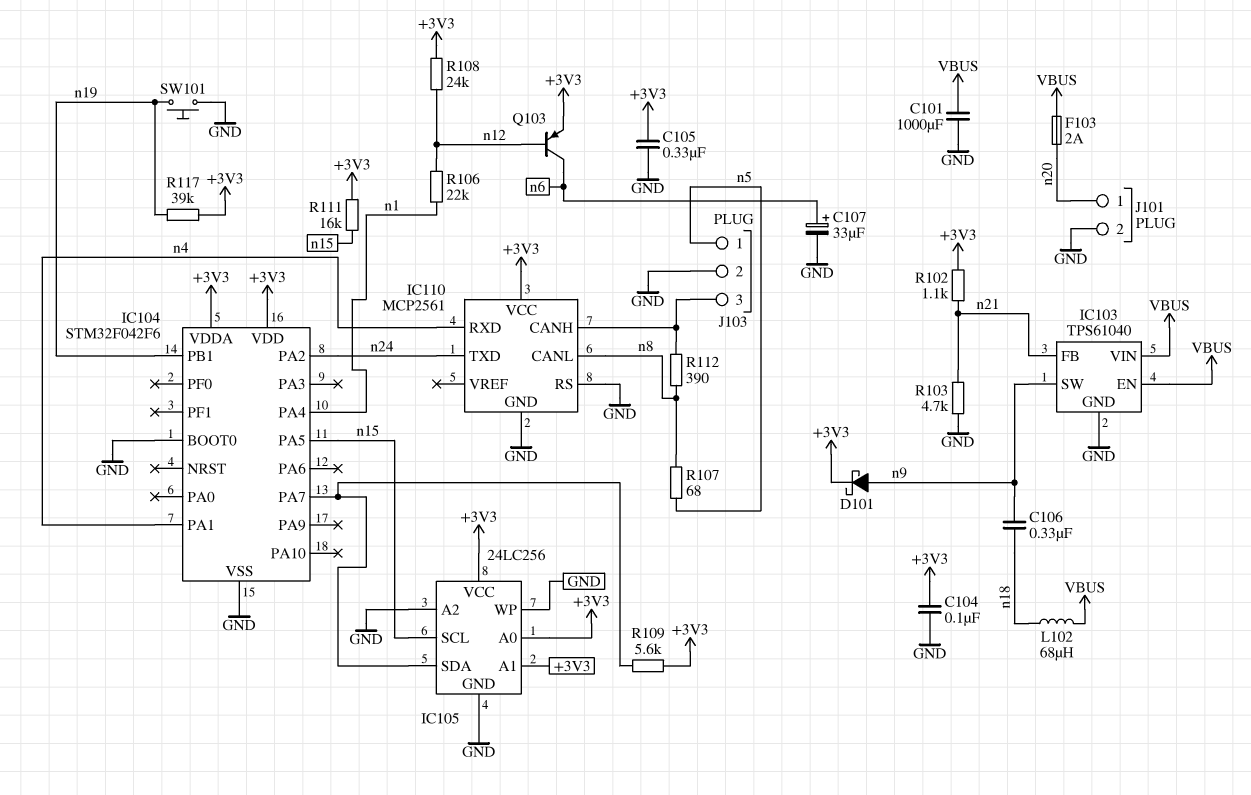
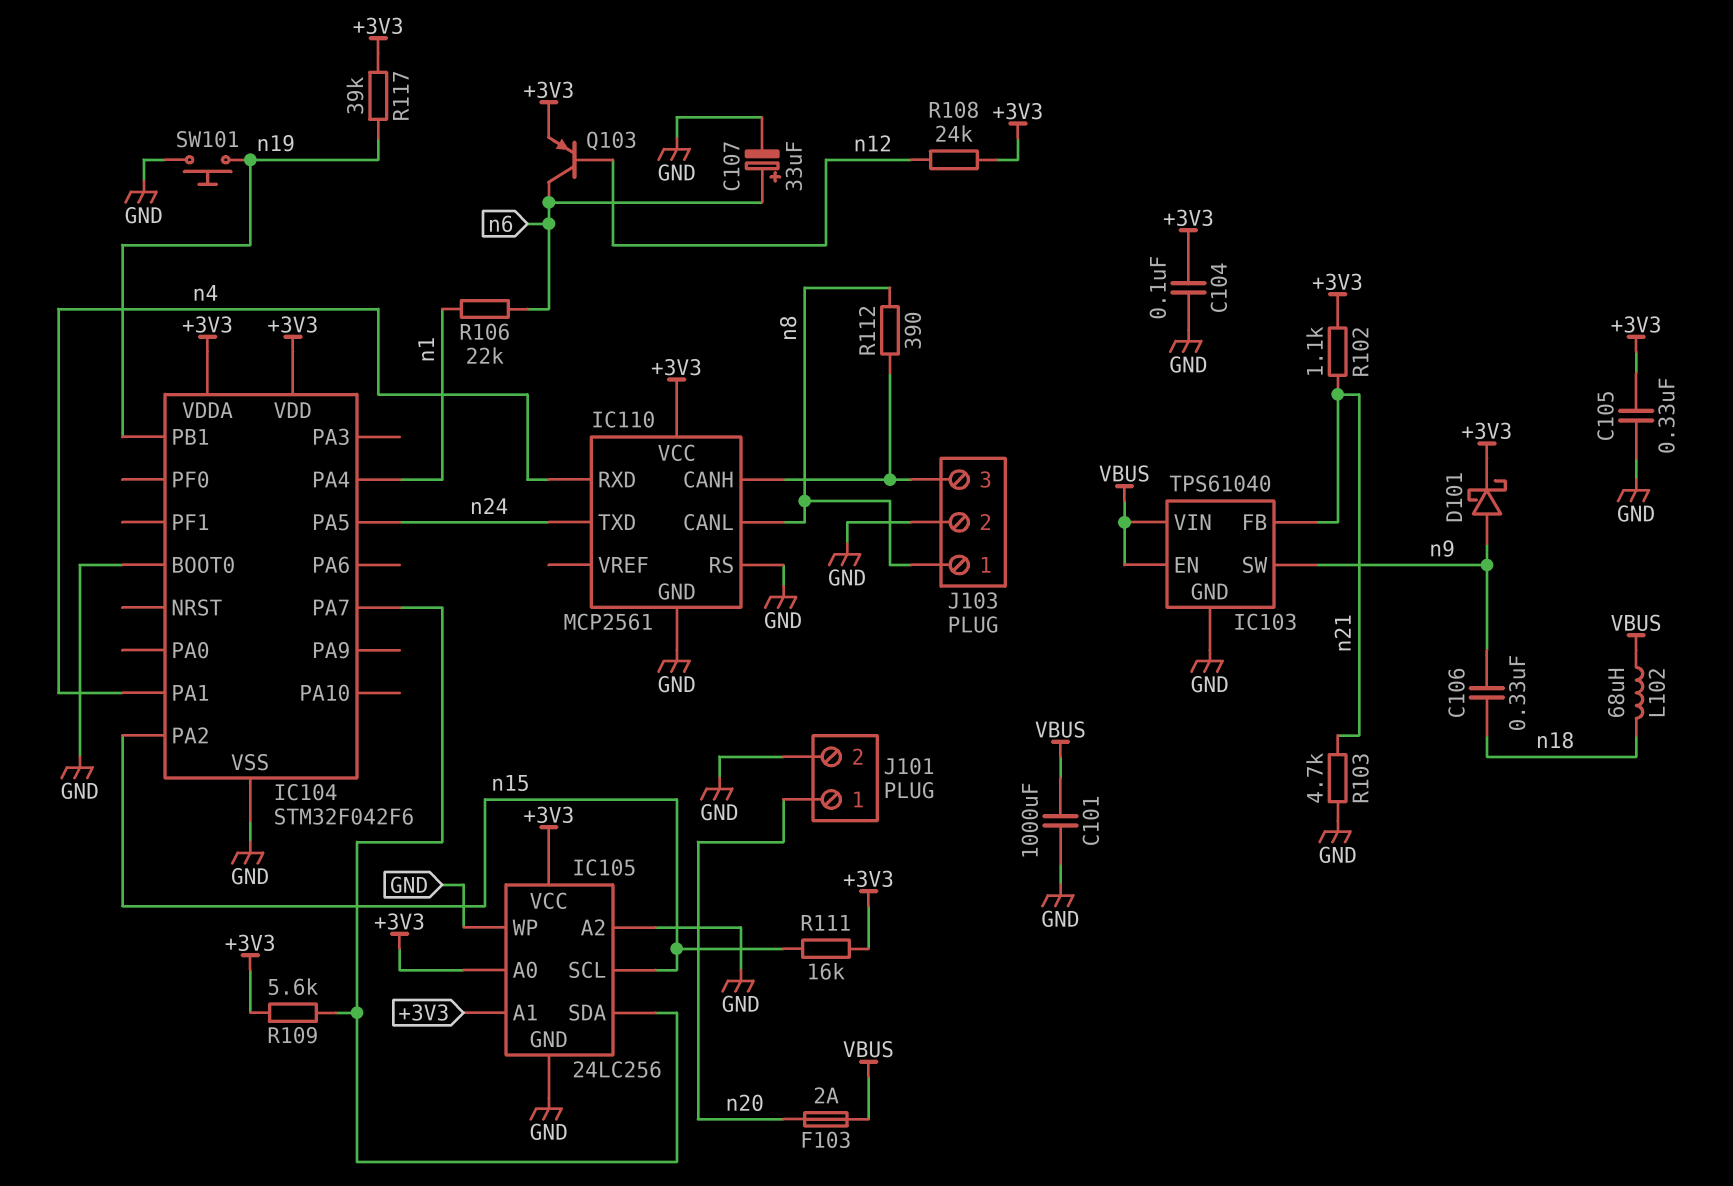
IC104 pin PA2: n24 -> n15
IC104 pin PA5: n15 -> n24
J103 pin 1: n5 -> n8
R106: 22k (n1, n12) -> 22k (n1, n6)
R107: 68 (n5, n8) -> none

